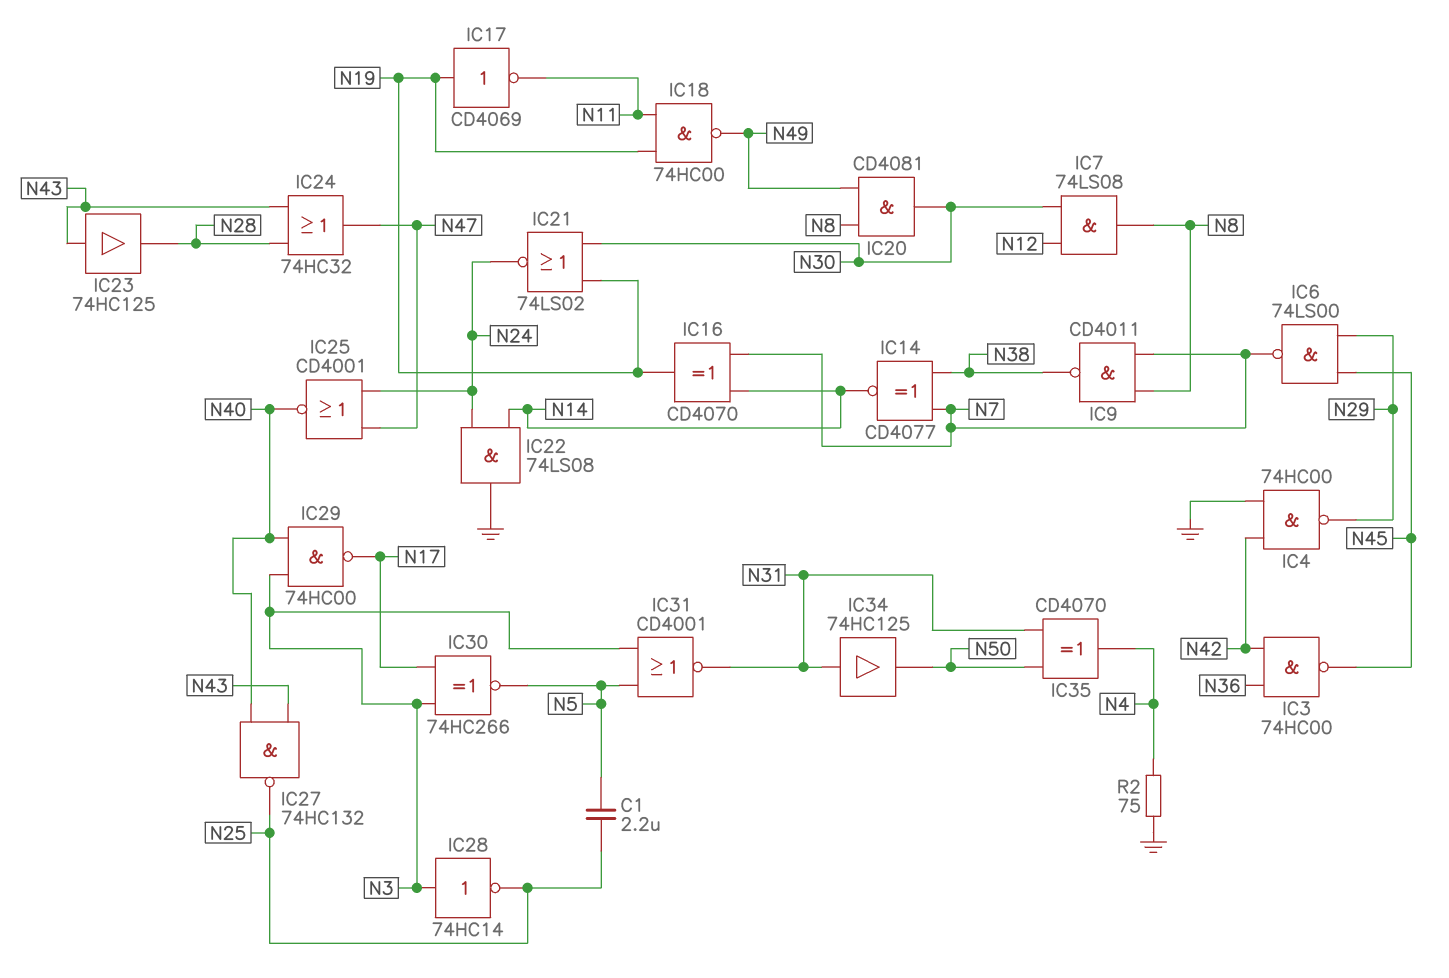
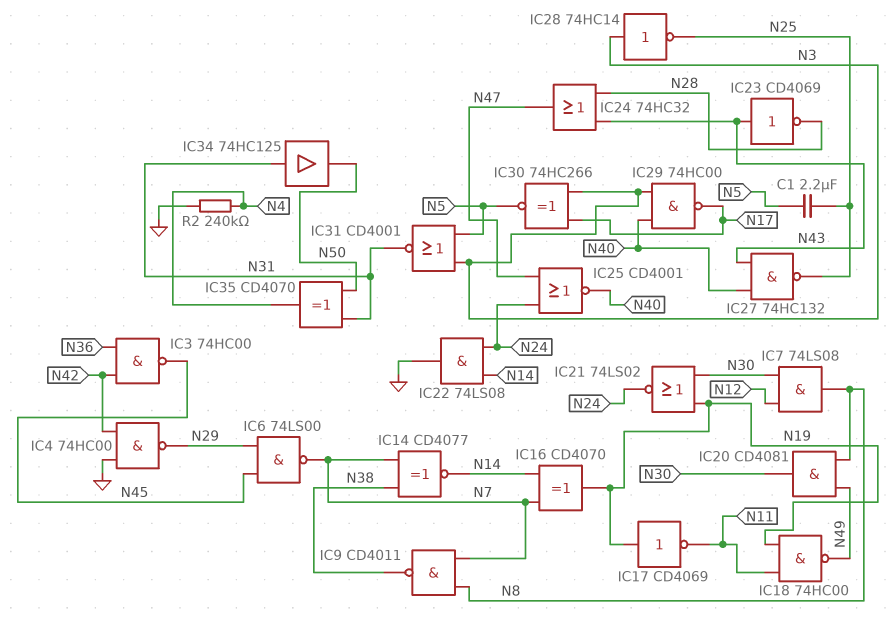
IC23: buffer 74HC125 (in N43, out N28) -> NOT CD4069 (in N43, out N28)
R2: 75 (GND, N4) -> 240k (GND, N4)

